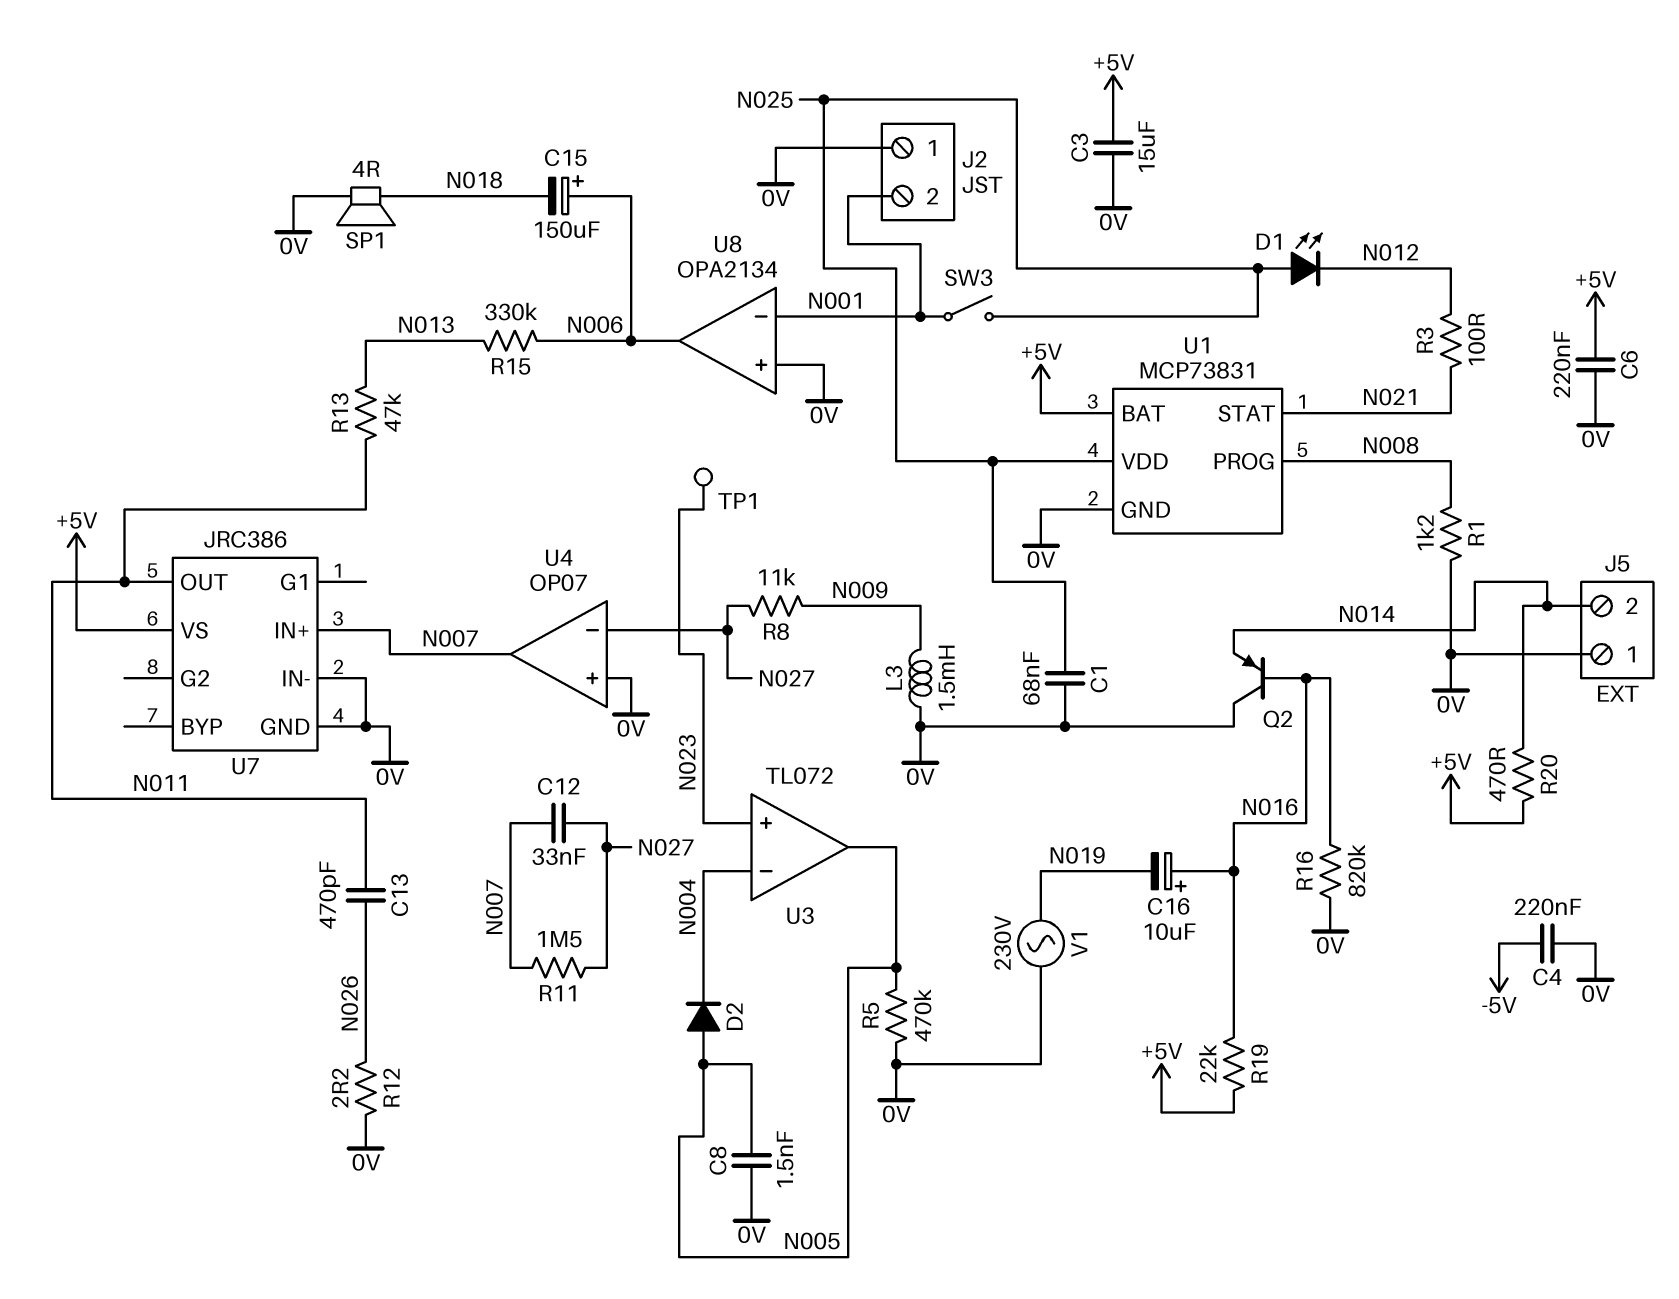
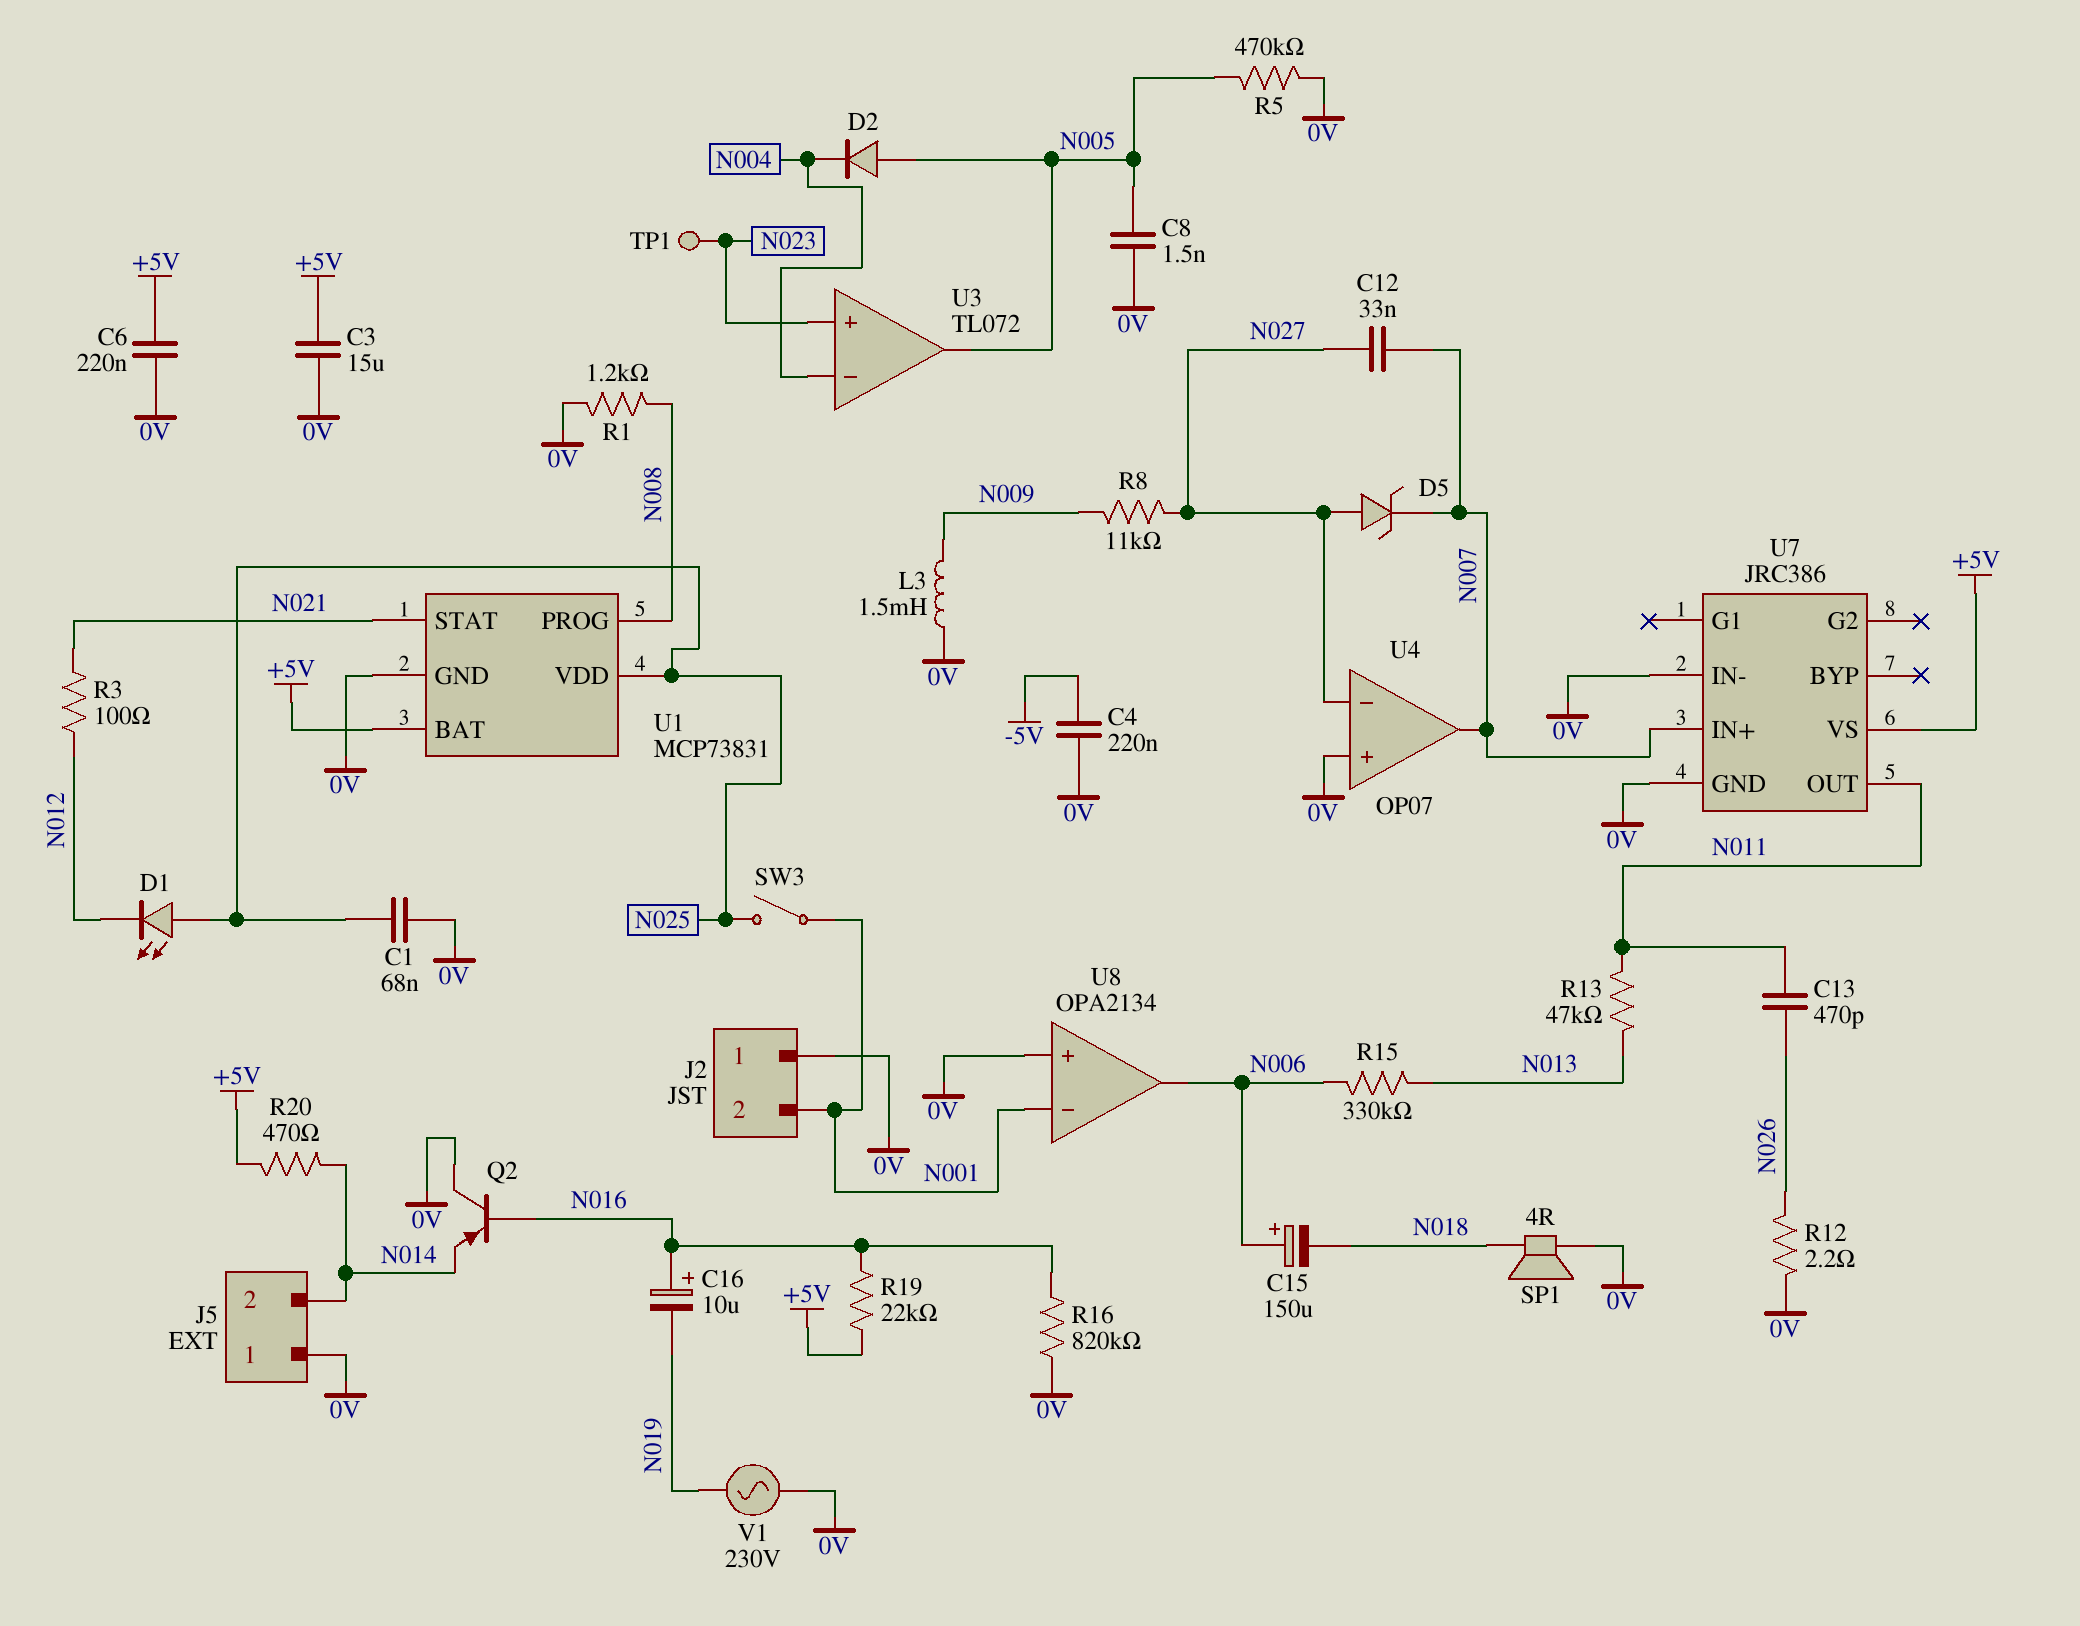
D5: none -> zener (A N027, K N007)
R11: 1.5M (N007, N027) -> none

